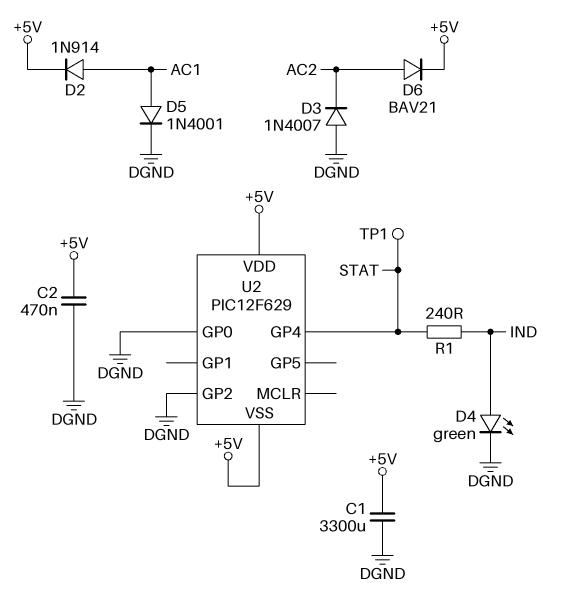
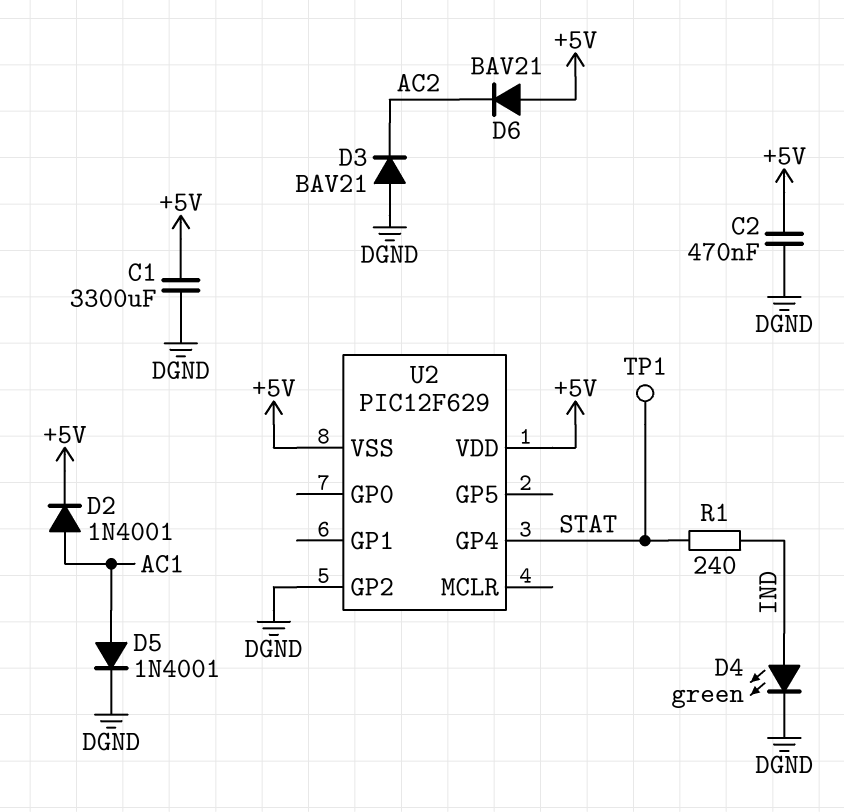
D2: diode 1N914 (A AC1, K +5V) -> diode 1N4001 (A AC1, K +5V)
D3: diode 1N4007 (A DGND, K AC2) -> diode BAV21 (A DGND, K AC2)
D6: diode BAV21 (A AC2, K +5V) -> diode BAV21 (A +5V, K AC2)
U2 pin GP0: DGND -> none

